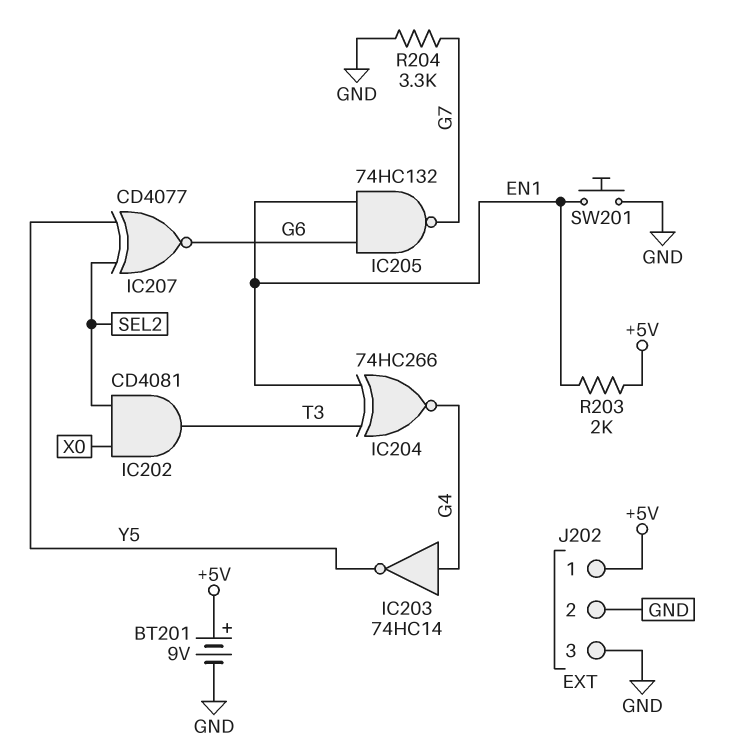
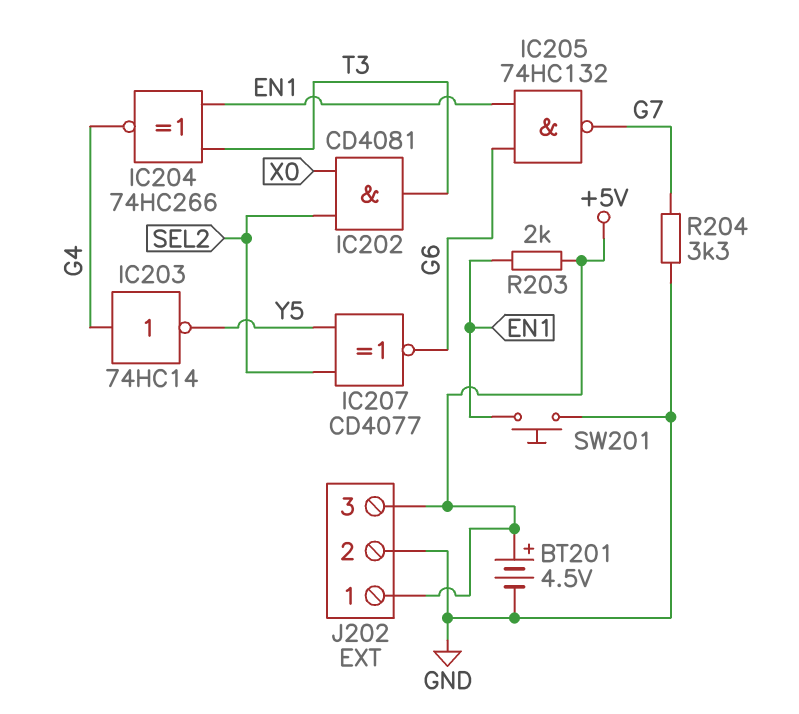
BT201: 9V (plus +5V, minus GND) -> 4.5V (plus +5V, minus GND)
J202 pin 3: GND -> +5V

